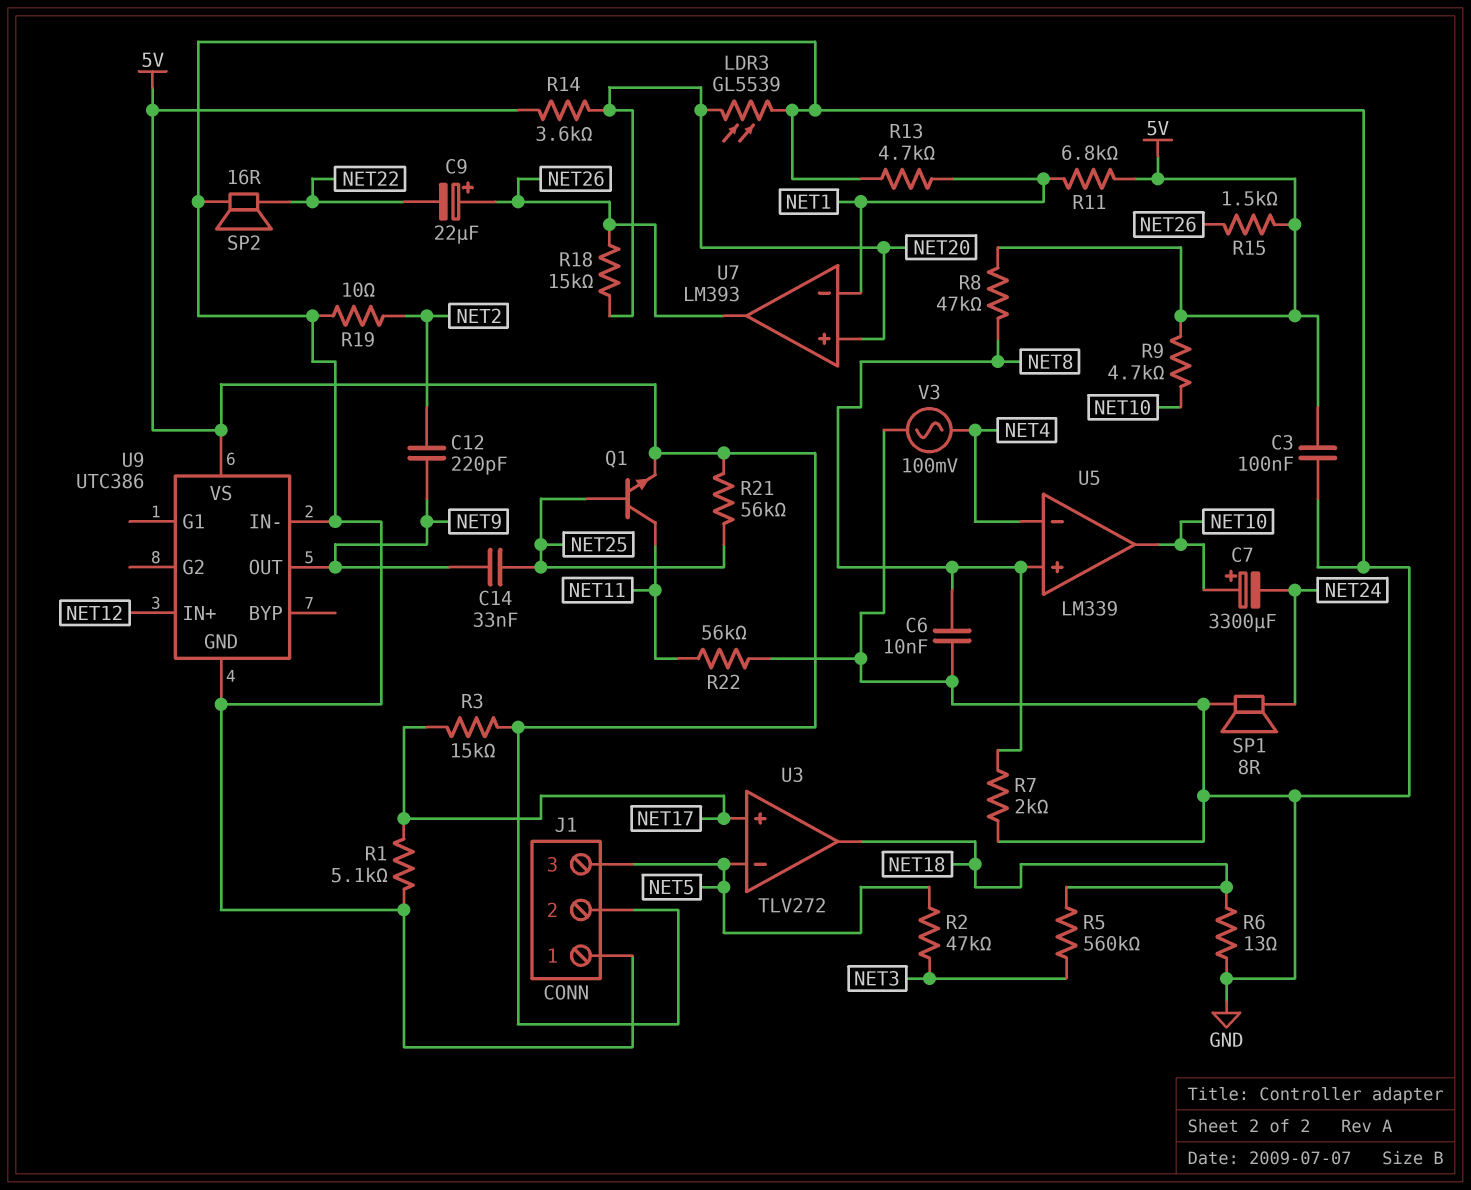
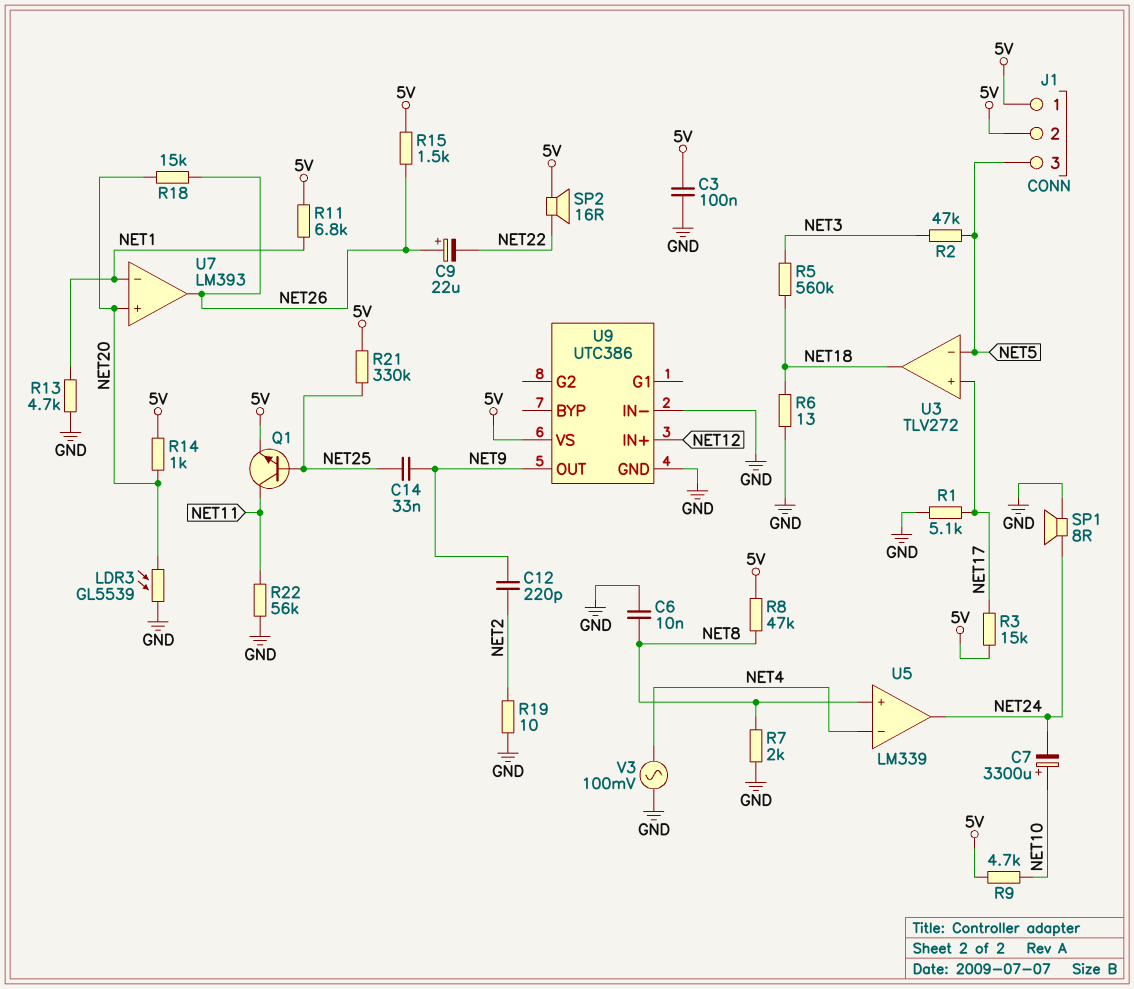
J1 pin 1: GND -> 5V
R14: 3.6k (5V, NET20) -> 1k (5V, NET20)
R21: 56k (5V, NET25) -> 330k (5V, NET25)
SP2: speaker 16R (GND, NET22) -> speaker 16R (5V, NET22)
U5 pin out: NET10 -> NET24

